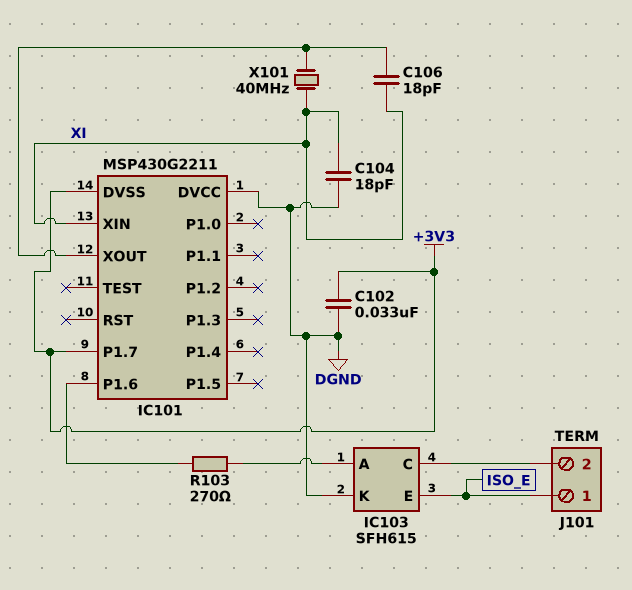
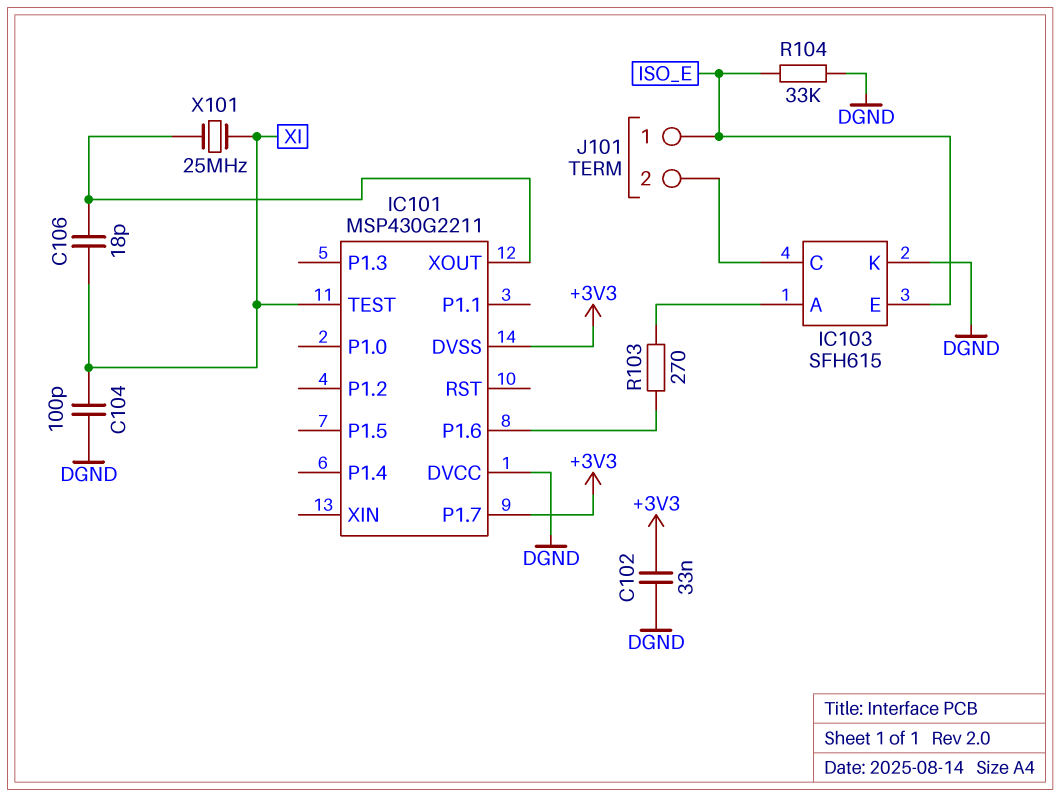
C104: 18pF (DGND, XI) -> 100pF (DGND, XI)
IC101 pin TEST: none -> XI
IC101 pin XIN: XI -> none
R104: none -> 33k (DGND, ISO_E)
X101: 40MHz (IC101/XOUT, XI) -> 25MHz (IC101/XOUT, XI)

